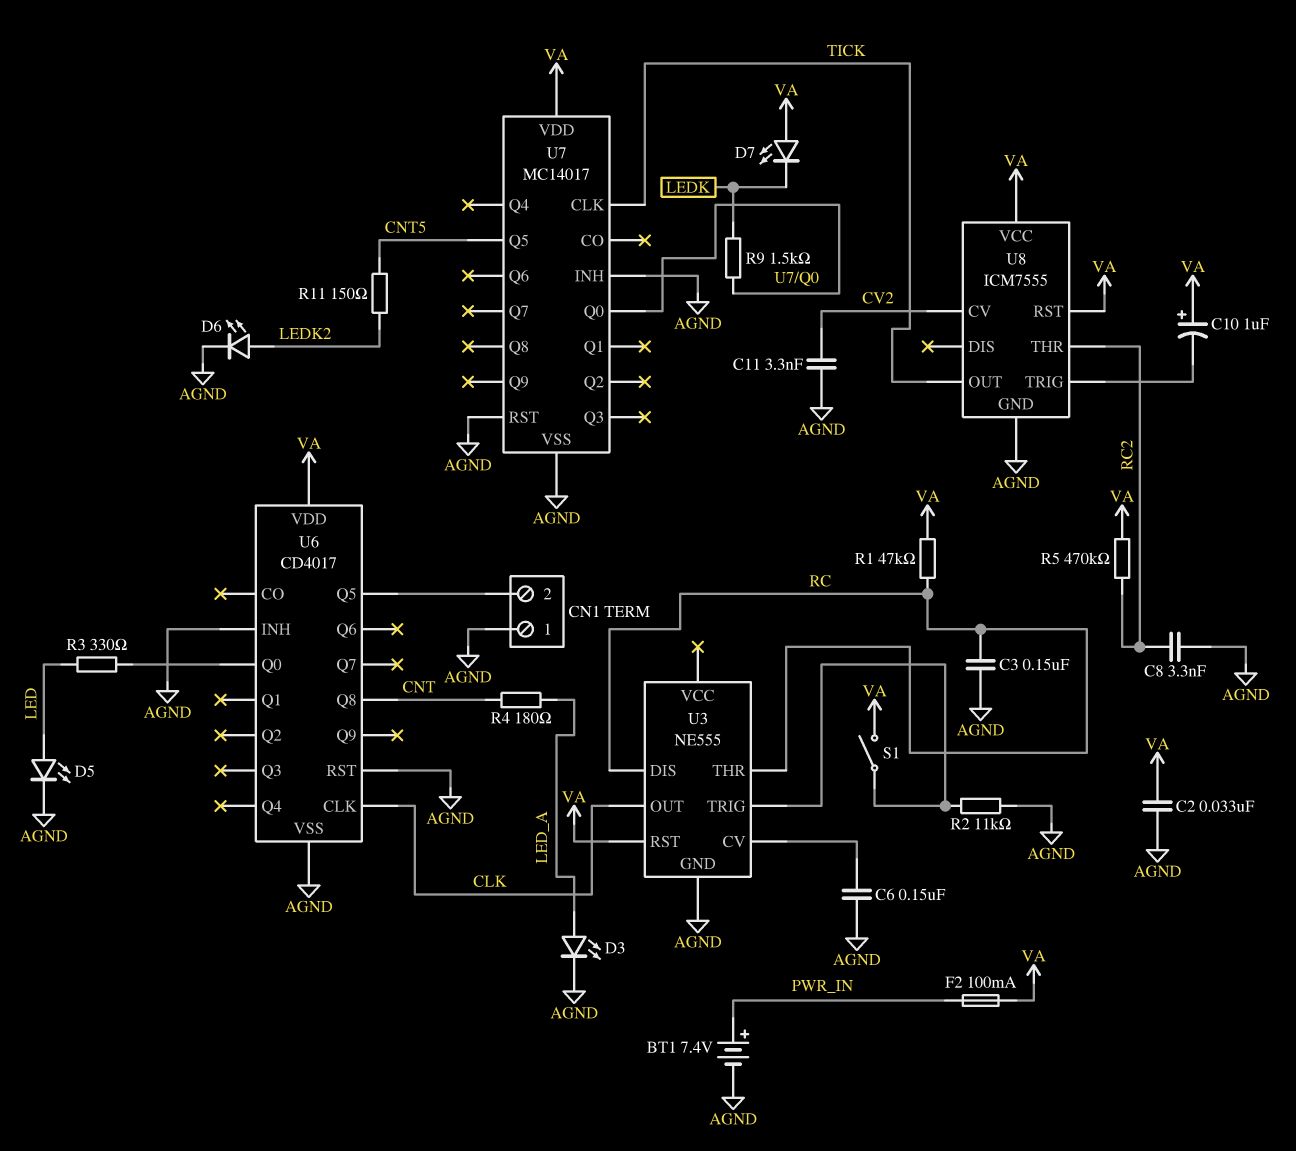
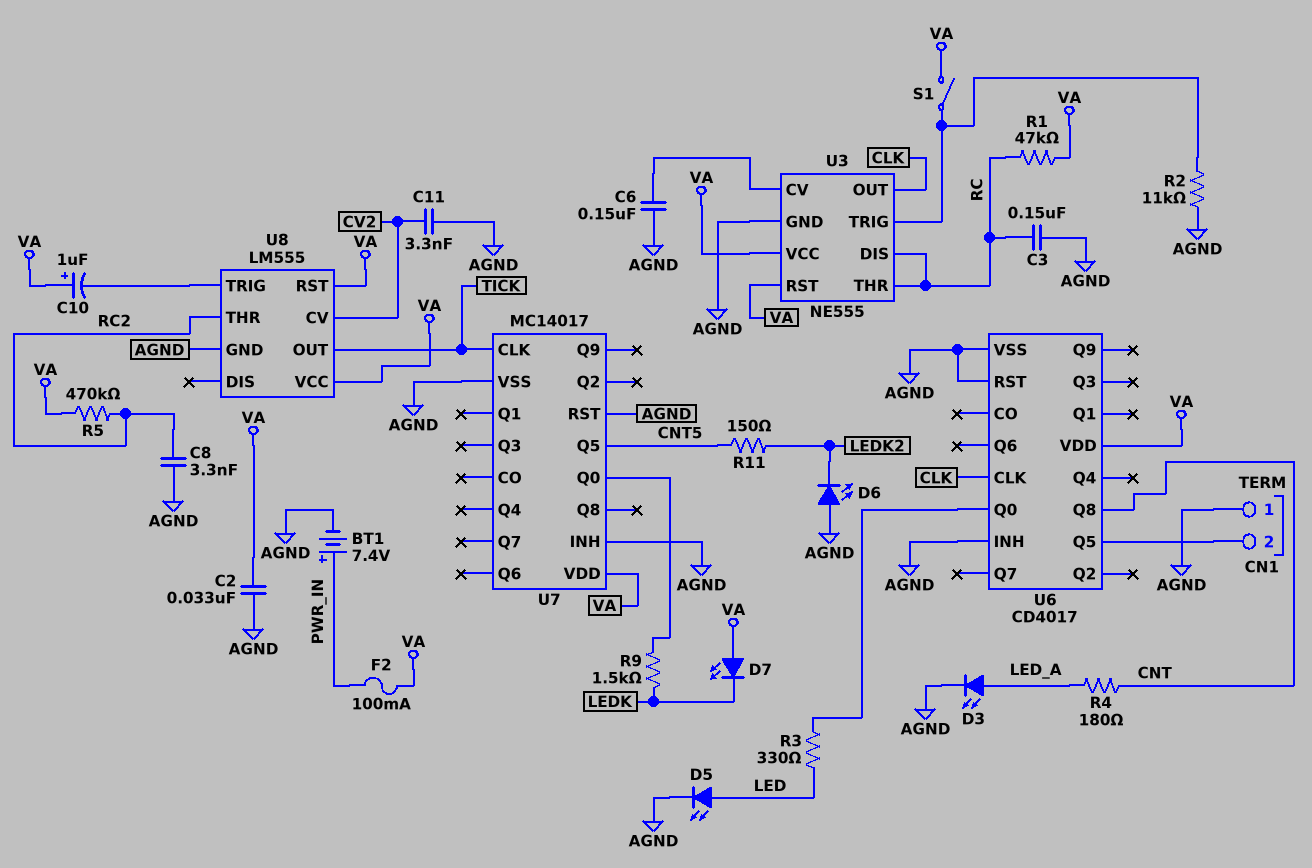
D6: LED (A LEDK2, K AGND) -> LED (A AGND, K LEDK2)
U3 pin VCC: none -> VA
U8: ICM7555 -> LM555

